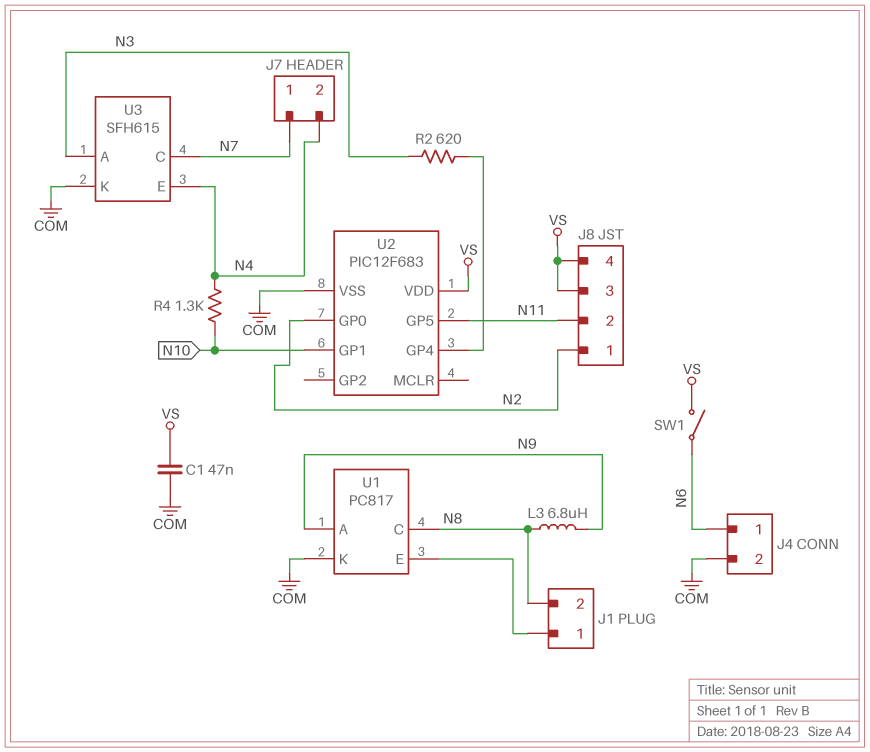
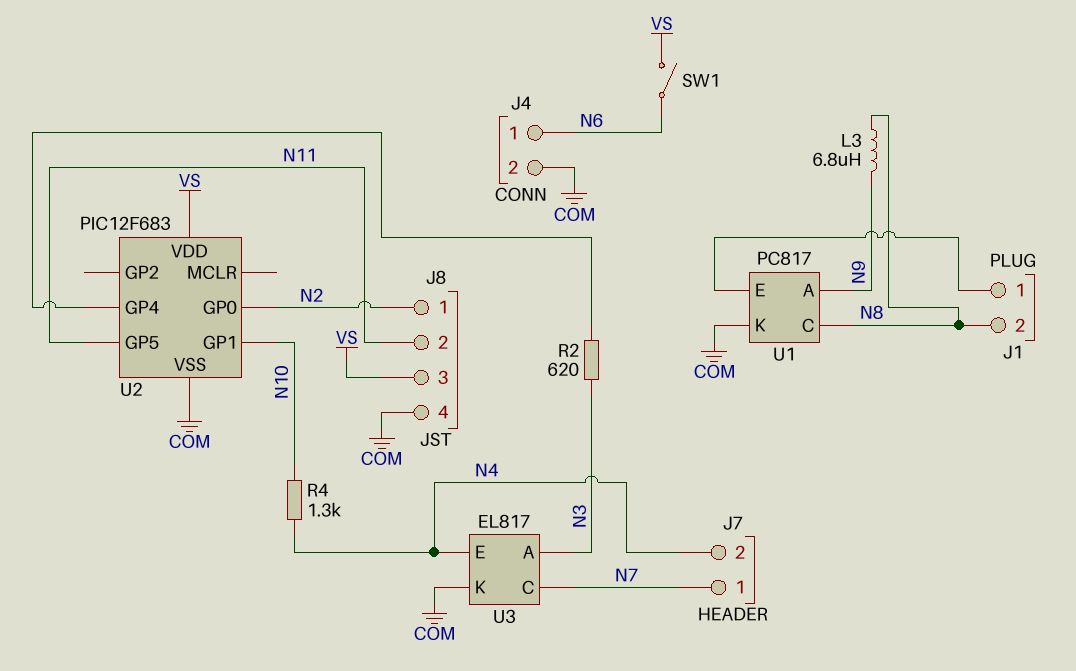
C1: 47nF (COM, VS) -> none
J8 pin 4: VS -> COM
U3: SFH615 -> EL817

